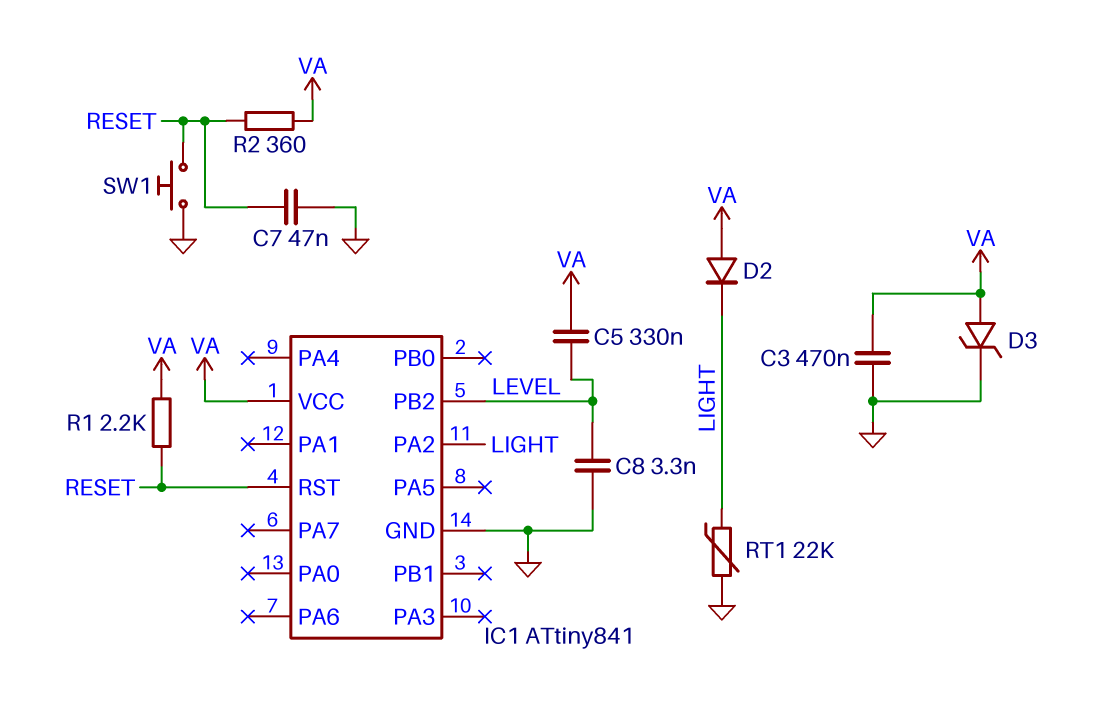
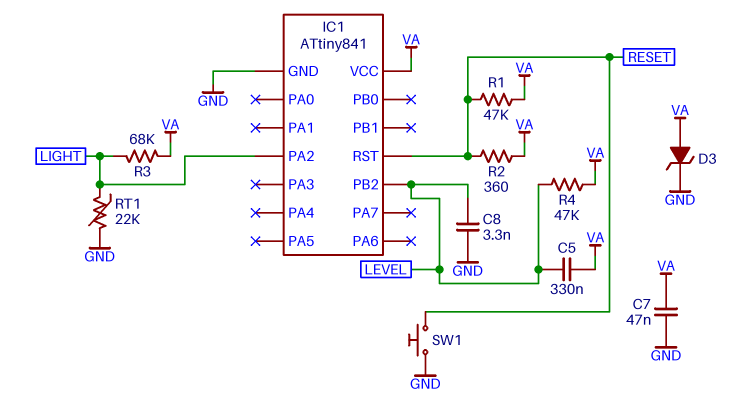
C3: 470nF (GND, VA) -> none
C7: 47nF (GND, RESET) -> 47nF (GND, VA)
D2: diode (A VA, K LIGHT) -> none
R1: 2.2k (RESET, VA) -> 47k (RESET, VA)
R3: none -> 68k (LIGHT, VA)
R4: none -> 47k (LEVEL, VA)

